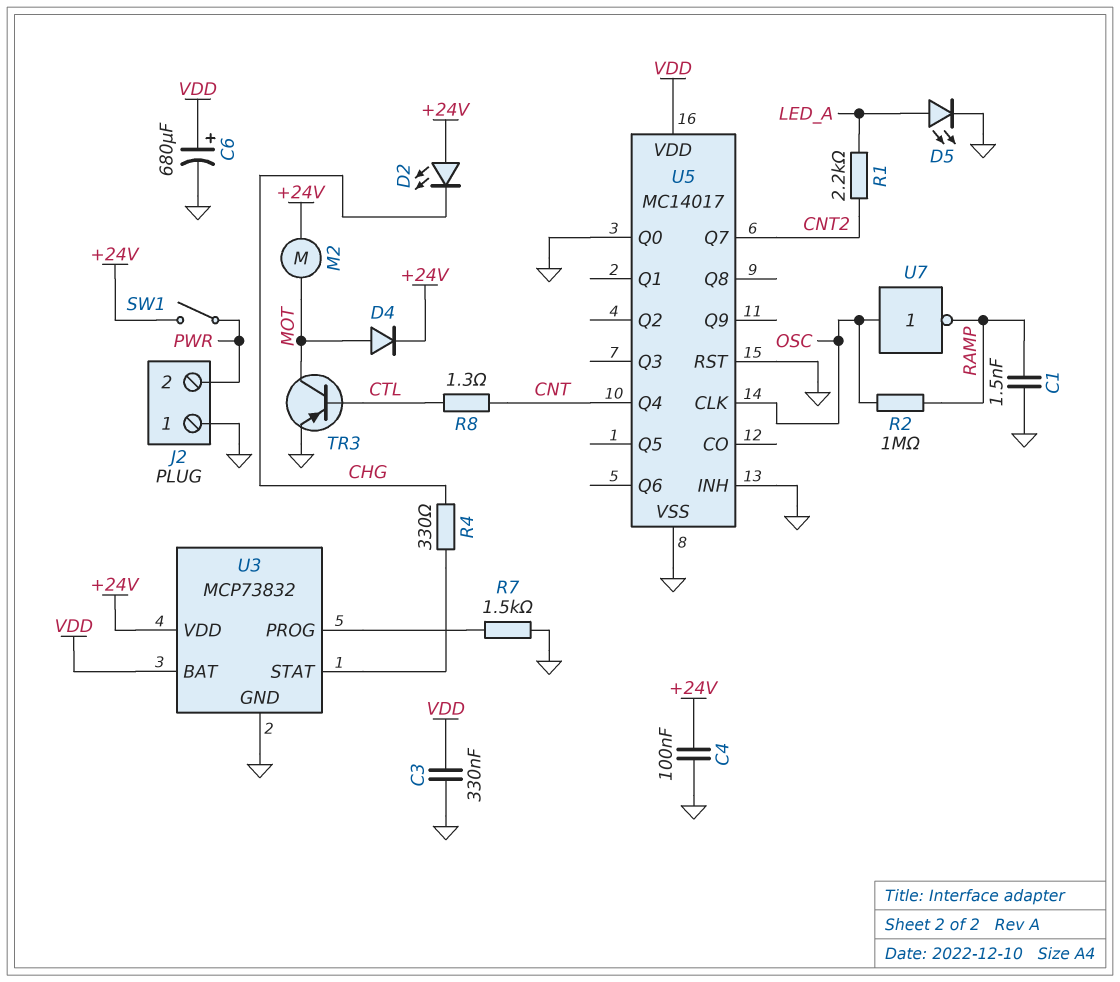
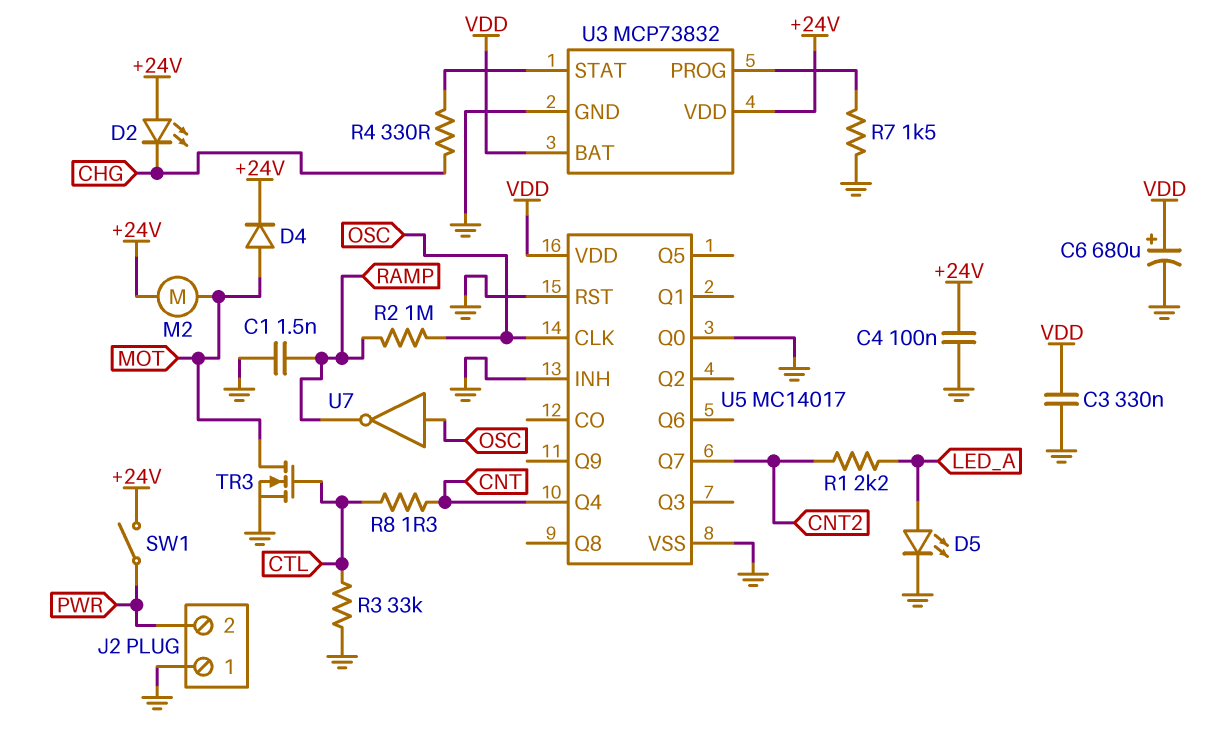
R3: none -> 33k (CTL, GND)
TR3: PNP (B CTL, C MOT, E GND) -> NMOS (G CTL, D MOT, S GND)

